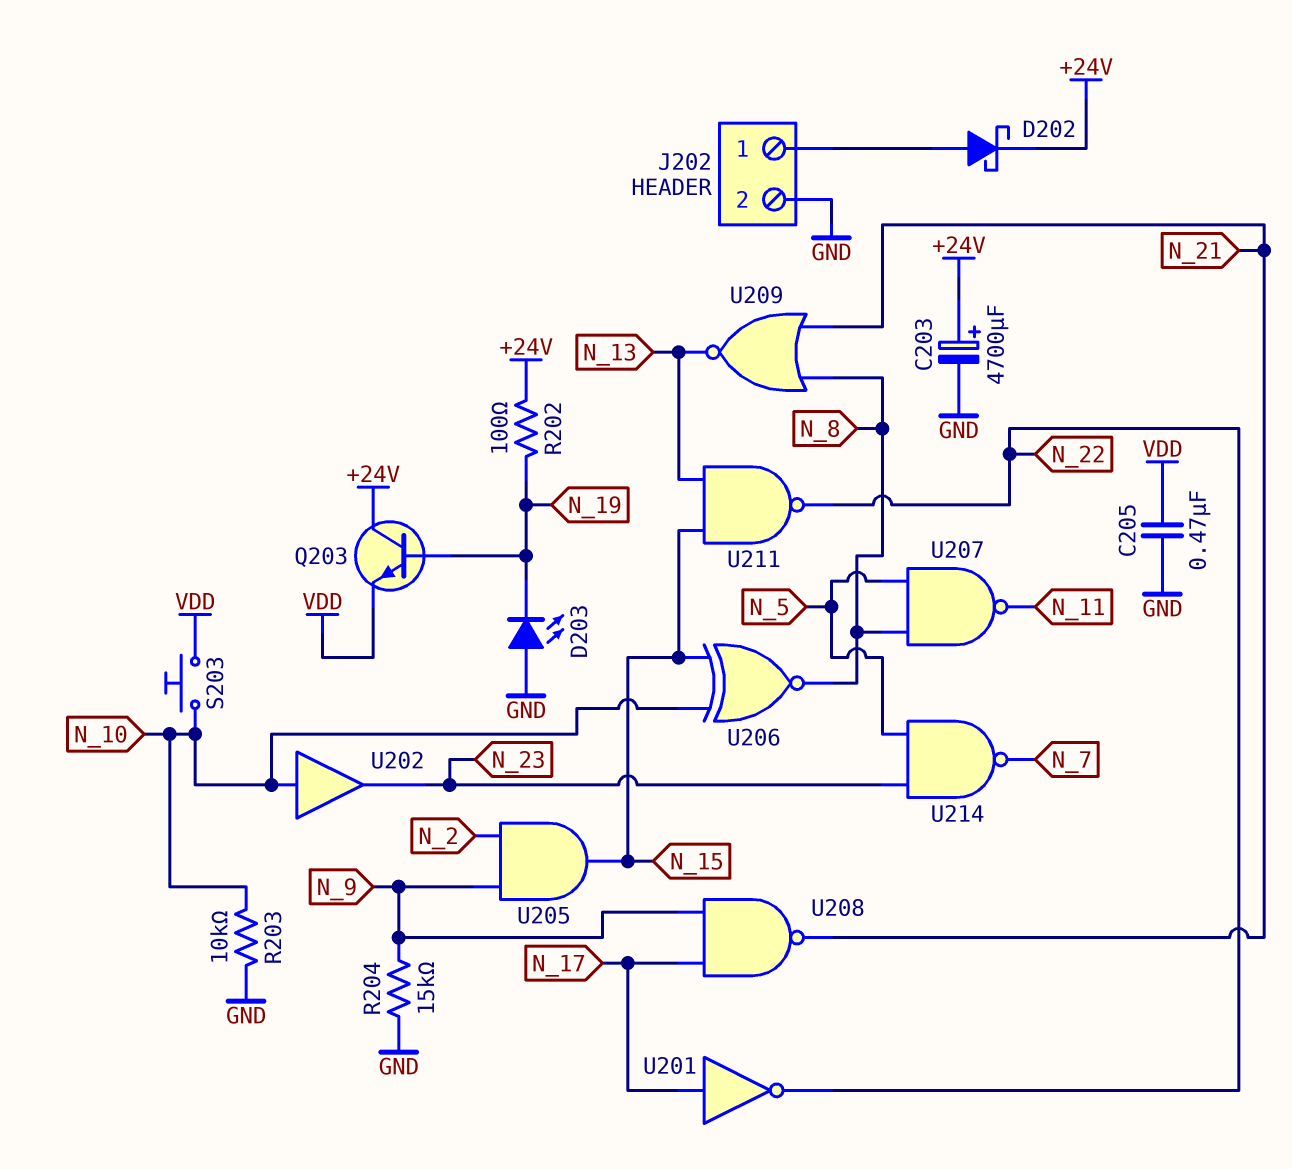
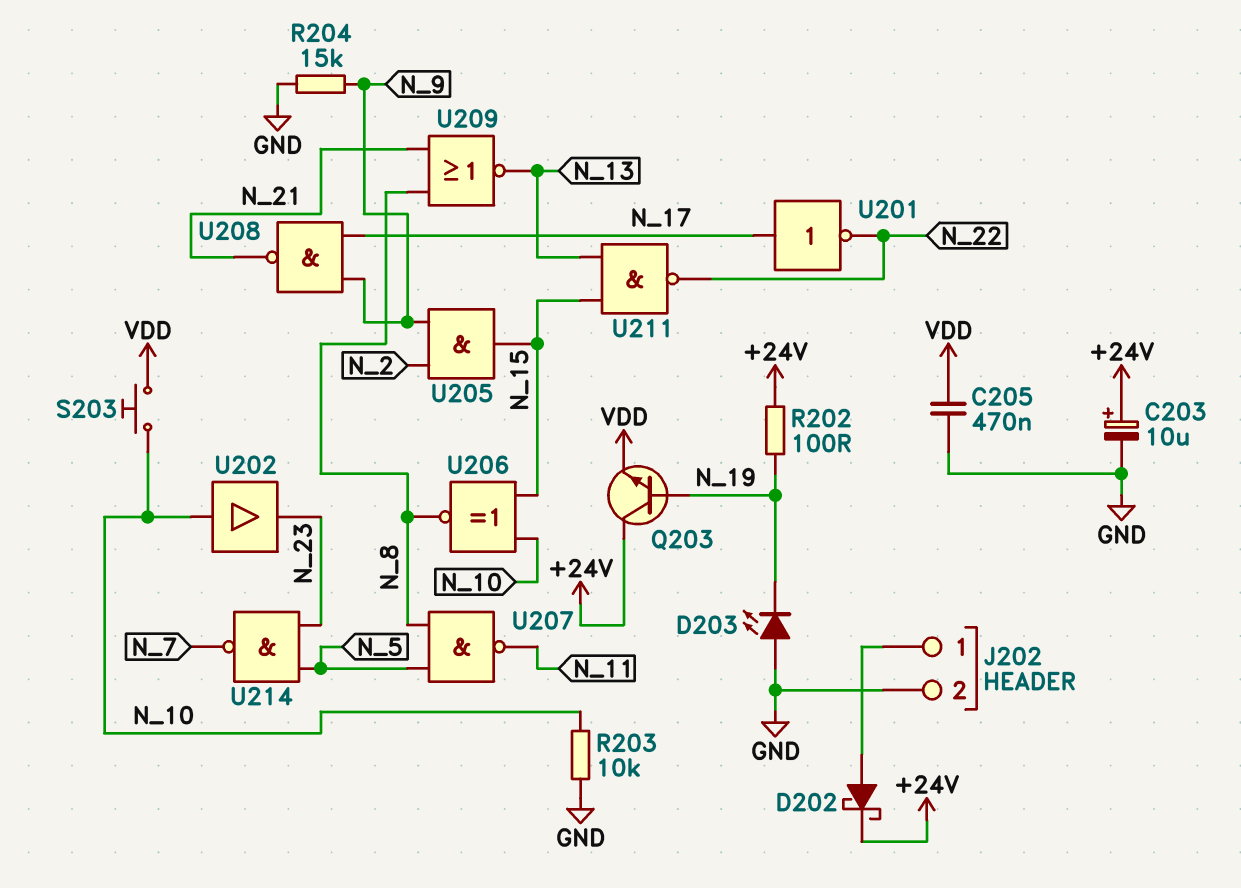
C203: 4700uF (plus +24V, minus GND) -> 10uF (plus +24V, minus GND)

